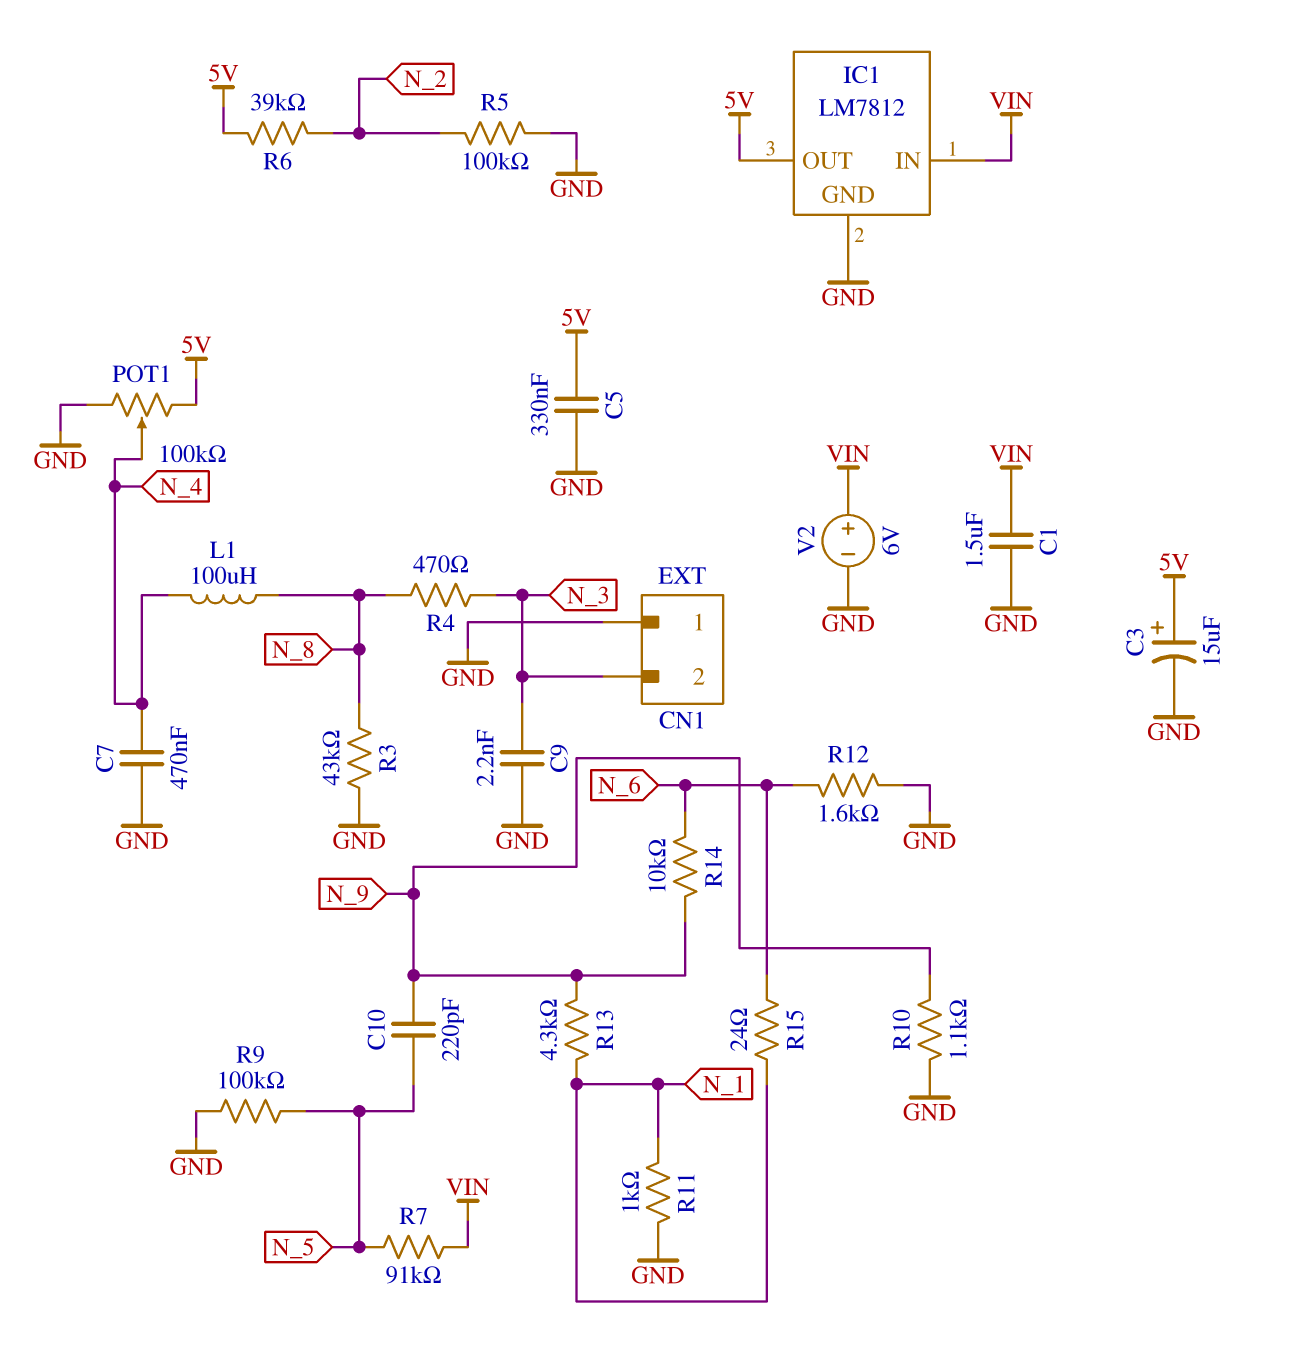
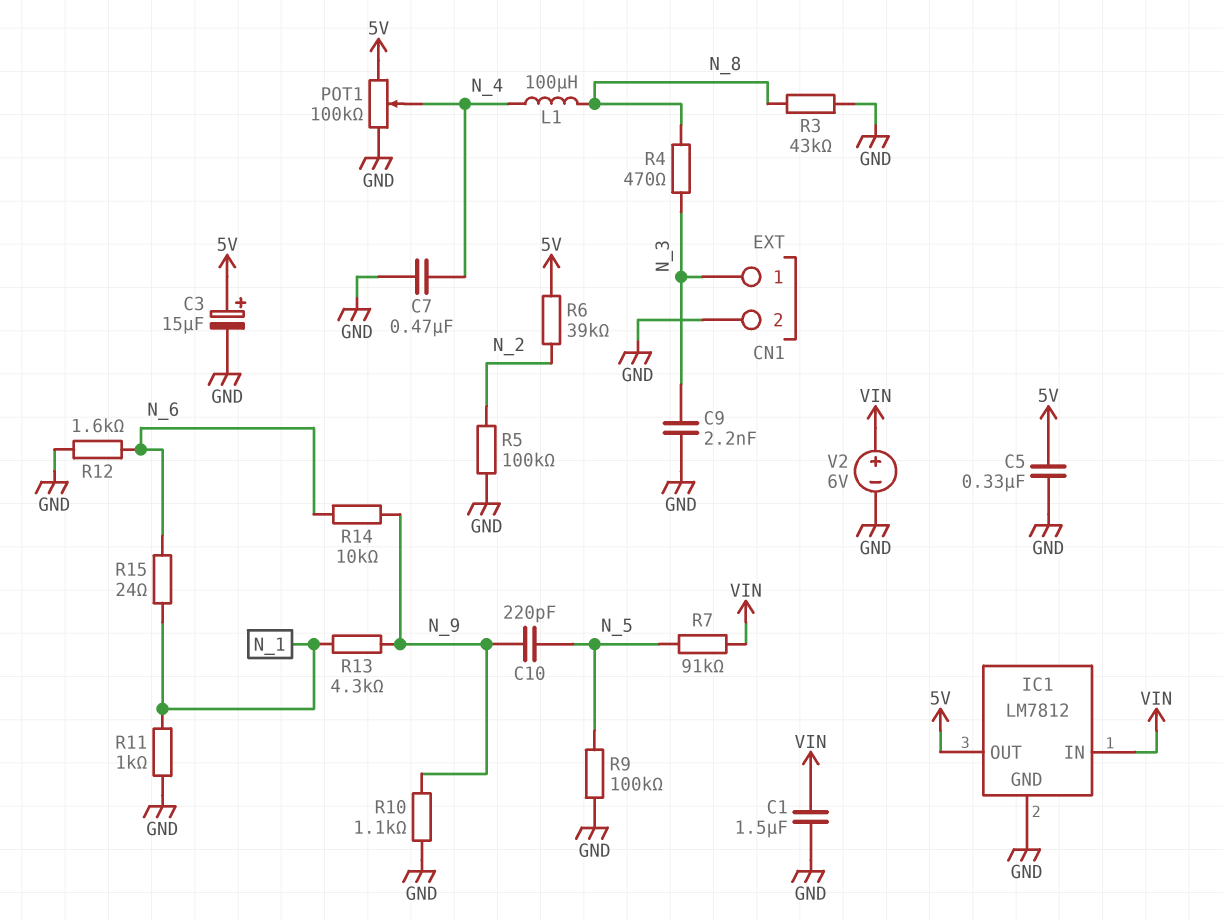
CN1 pin 1: GND -> N_3
CN1 pin 2: N_3 -> GND

